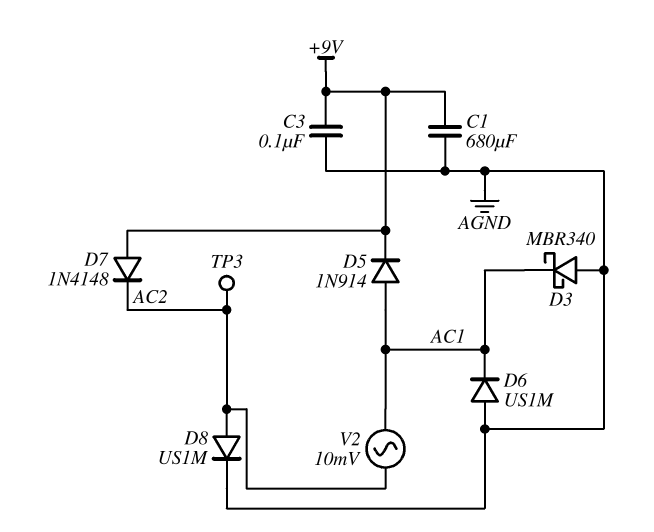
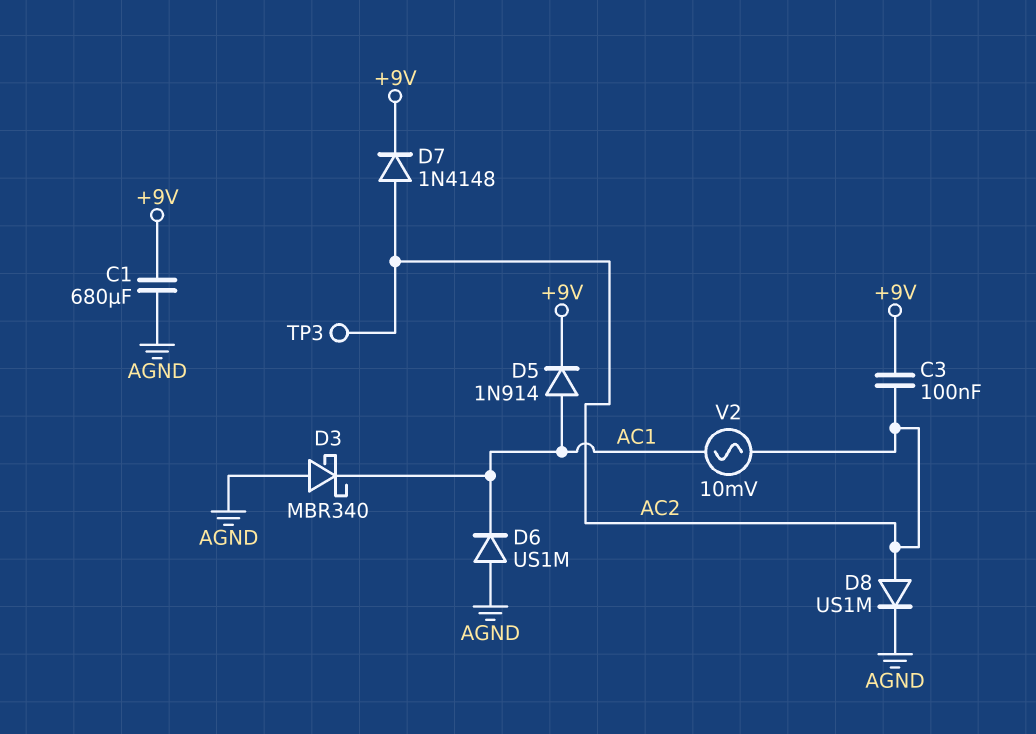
C3: 100nF (+9V, AGND) -> 100nF (+9V, AC2)
D7: diode 1N4148 (A +9V, K AC2) -> diode 1N4148 (A AC2, K +9V)

